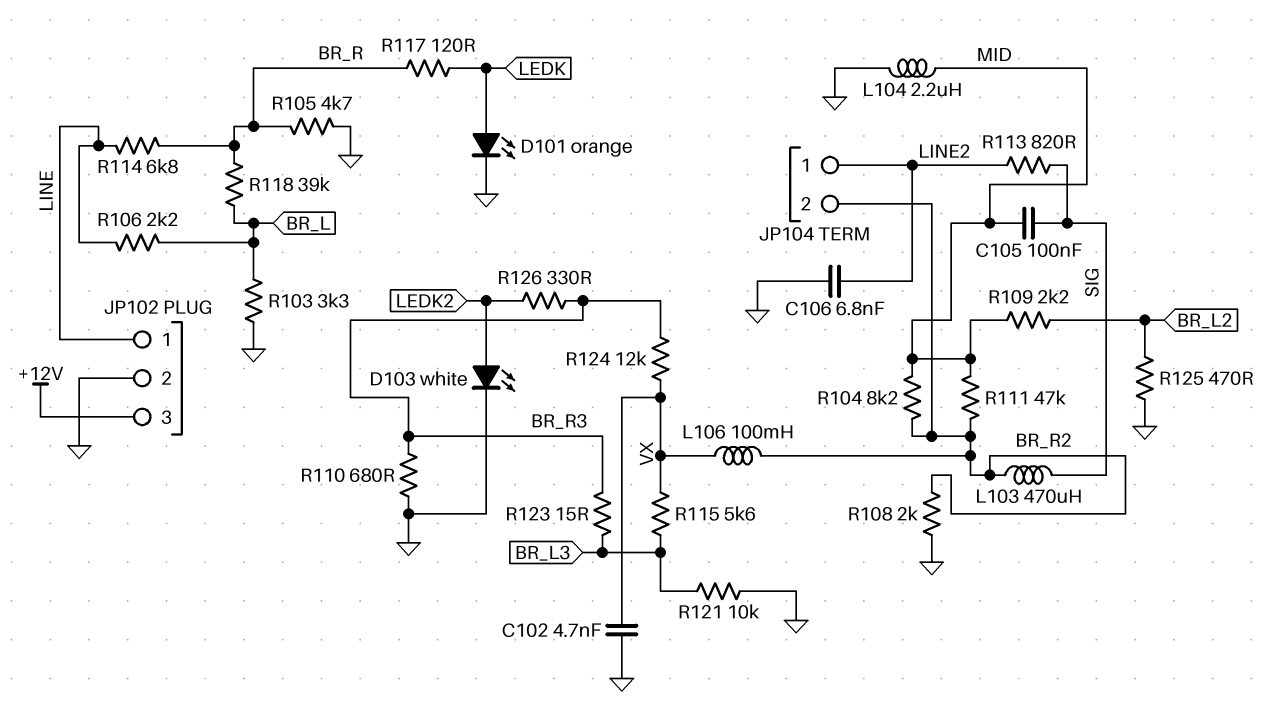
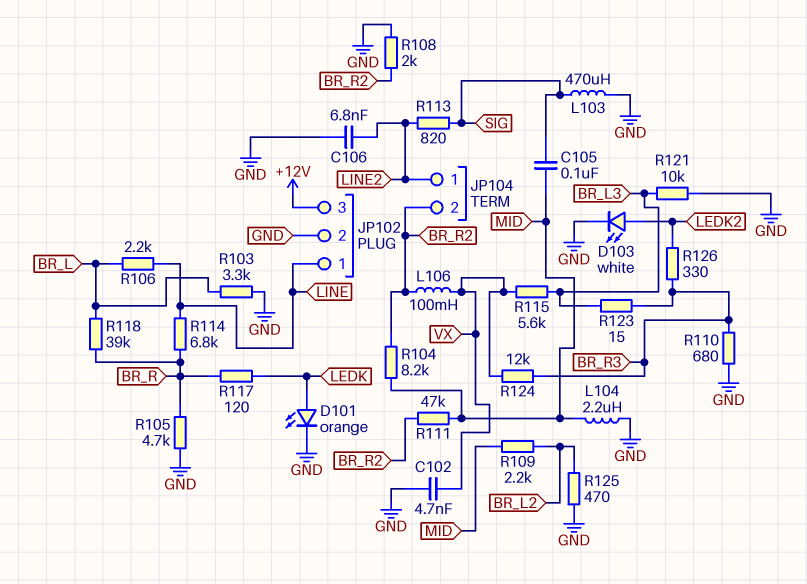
L103: 470uH (BR_R2, SIG) -> 470uH (GND, SIG)

